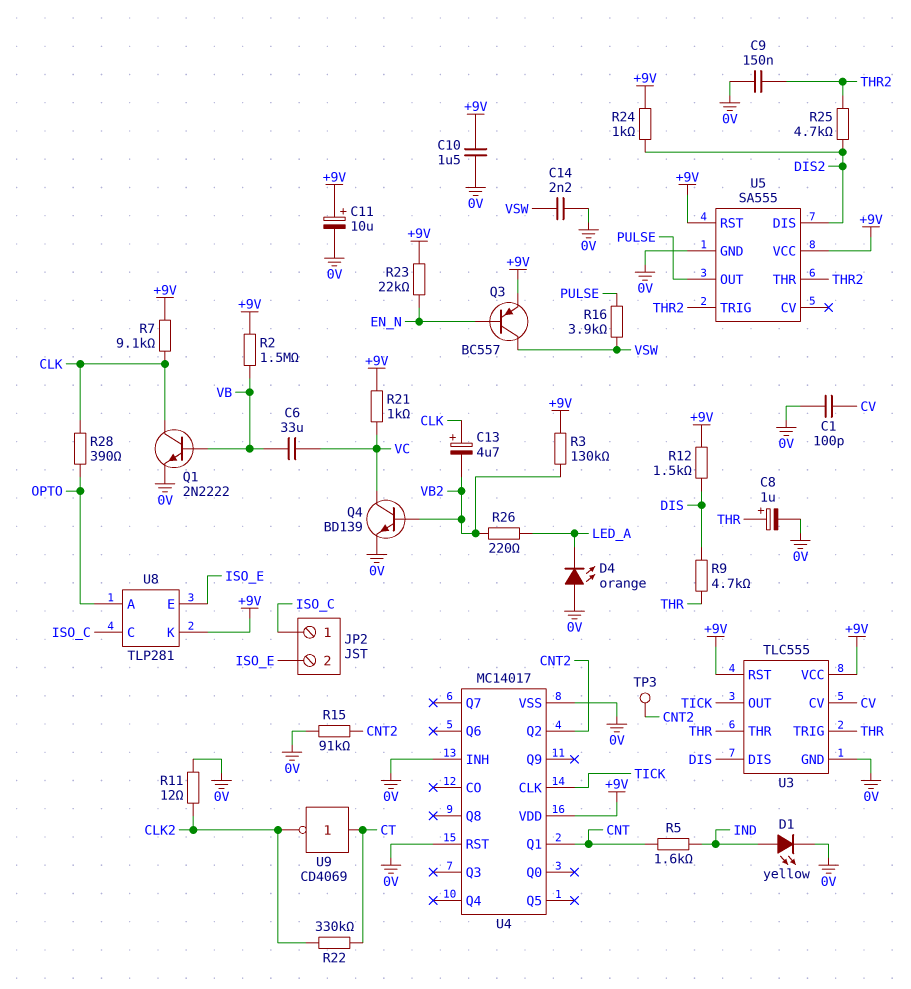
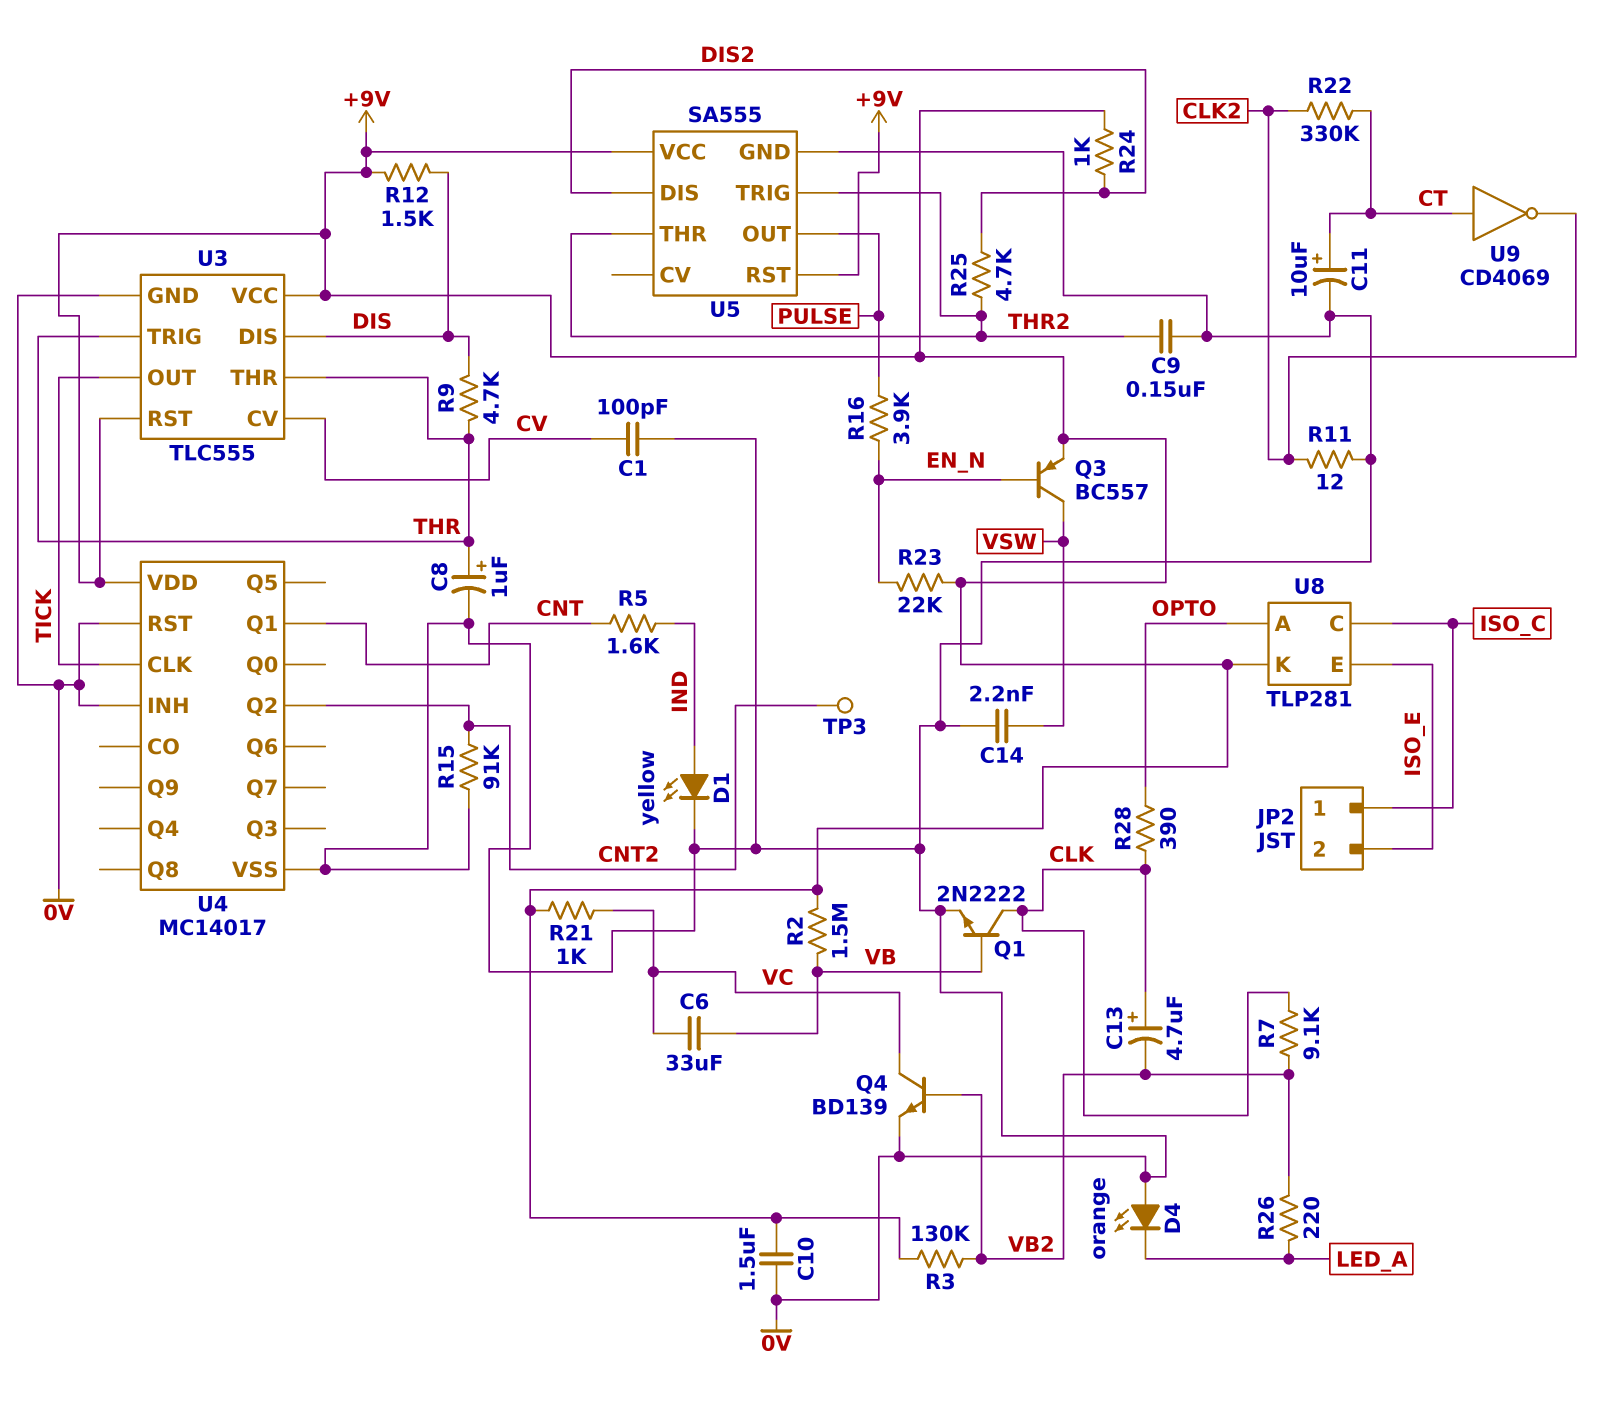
C11: 10uF (plus +9V, minus 0V) -> 10uF (plus CT, minus 0V)
R7: 9.1k (+9V, CLK) -> 9.1k (CLK, VB2)
R16: 3.9k (PULSE, VSW) -> 3.9k (EN_N, PULSE)

